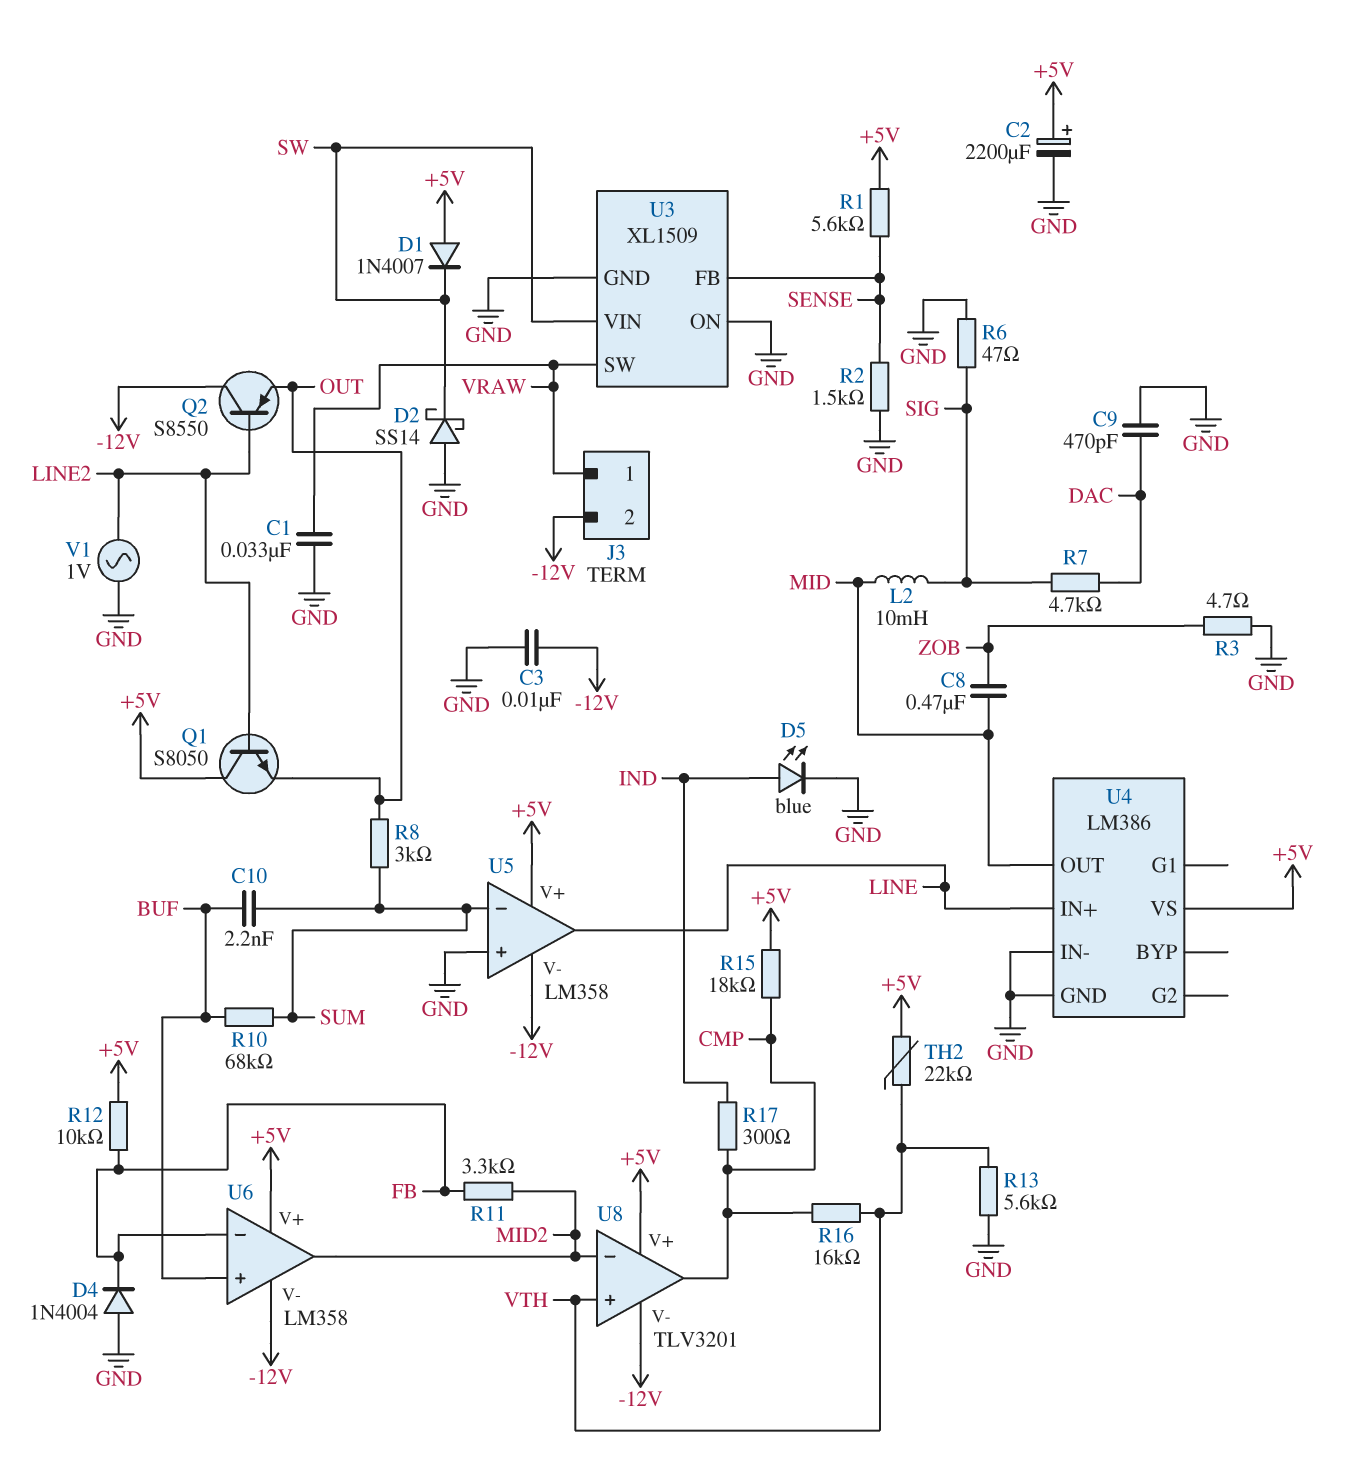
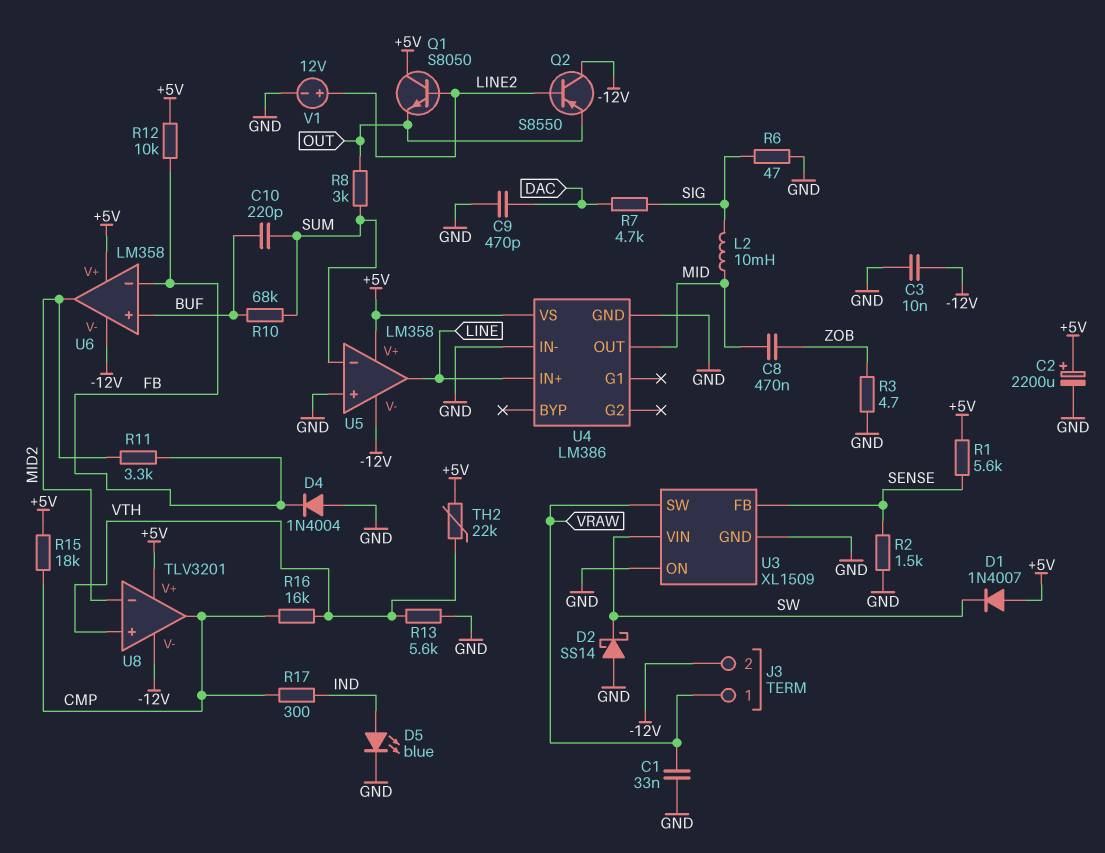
C10: 2.2nF (BUF, SUM) -> 220pF (BUF, SUM)
V1: AC 1V (GND, LINE2) -> 12V (plus LINE2, minus GND)

